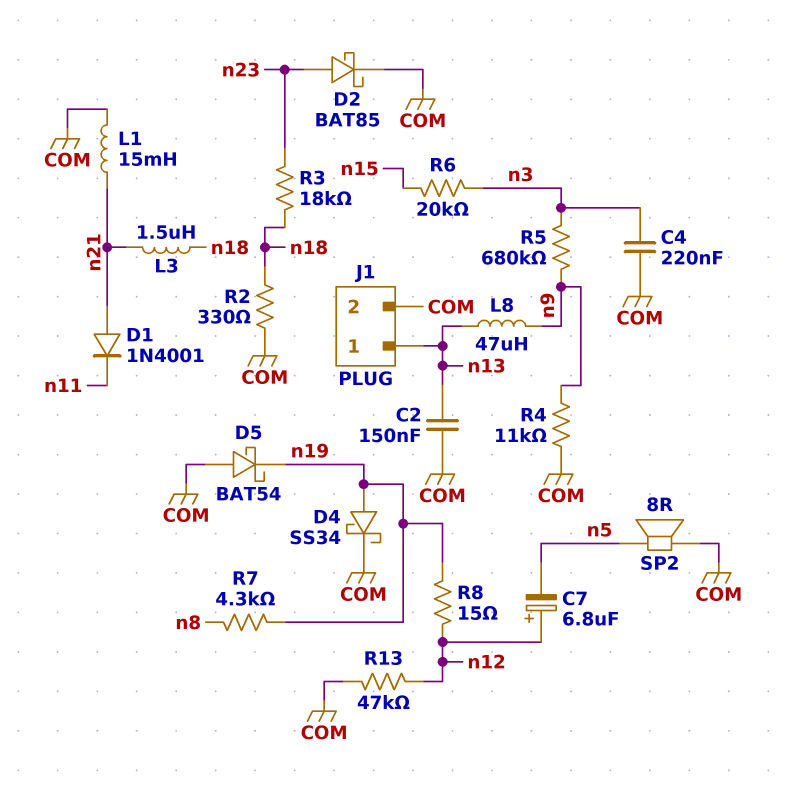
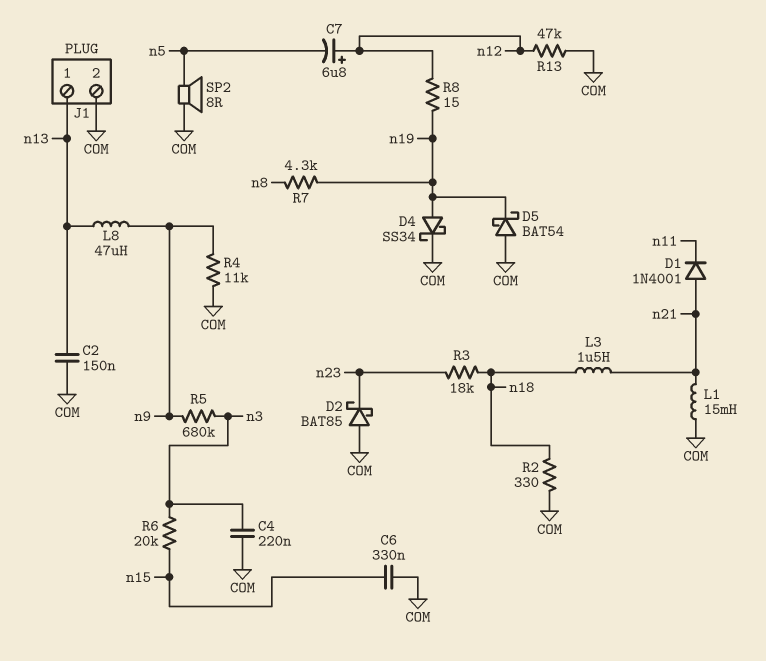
C6: none -> 330nF (COM, n15)
D2: schottky BAT85 (A n23, K COM) -> schottky BAT85 (A COM, K n23)

